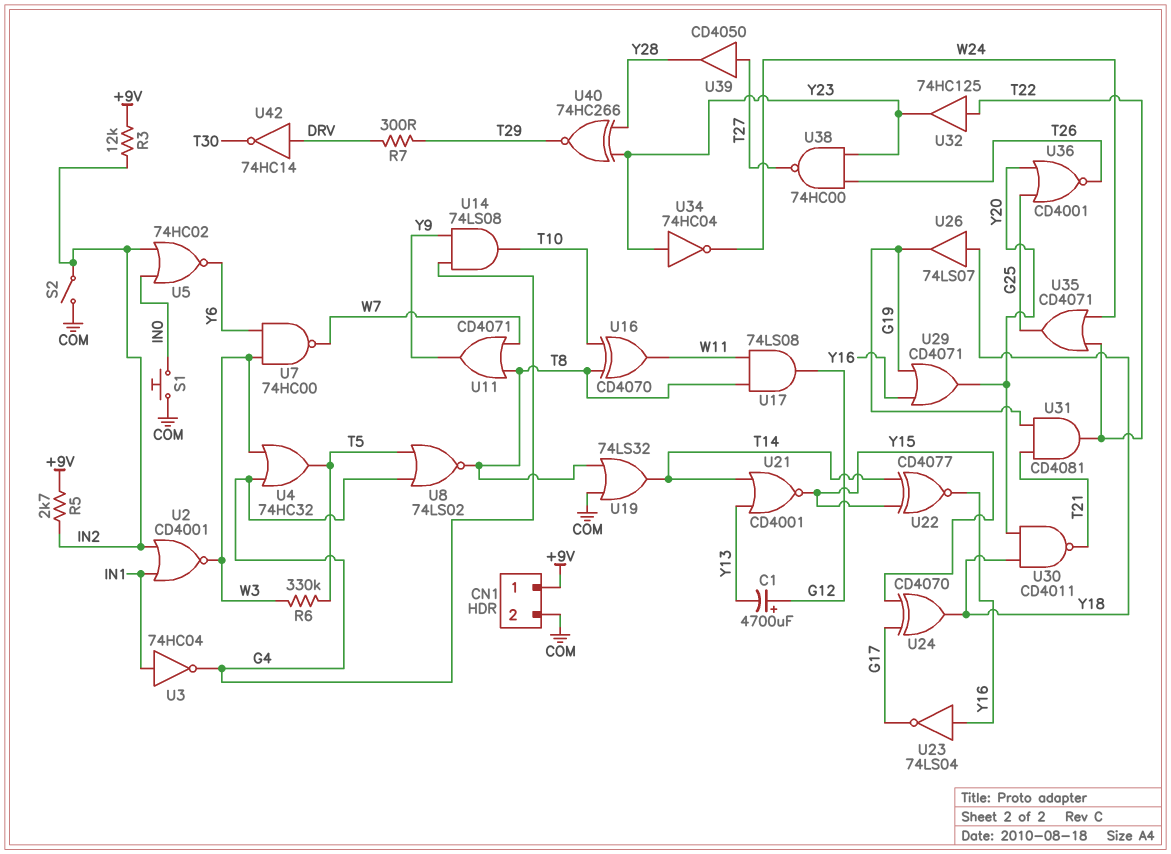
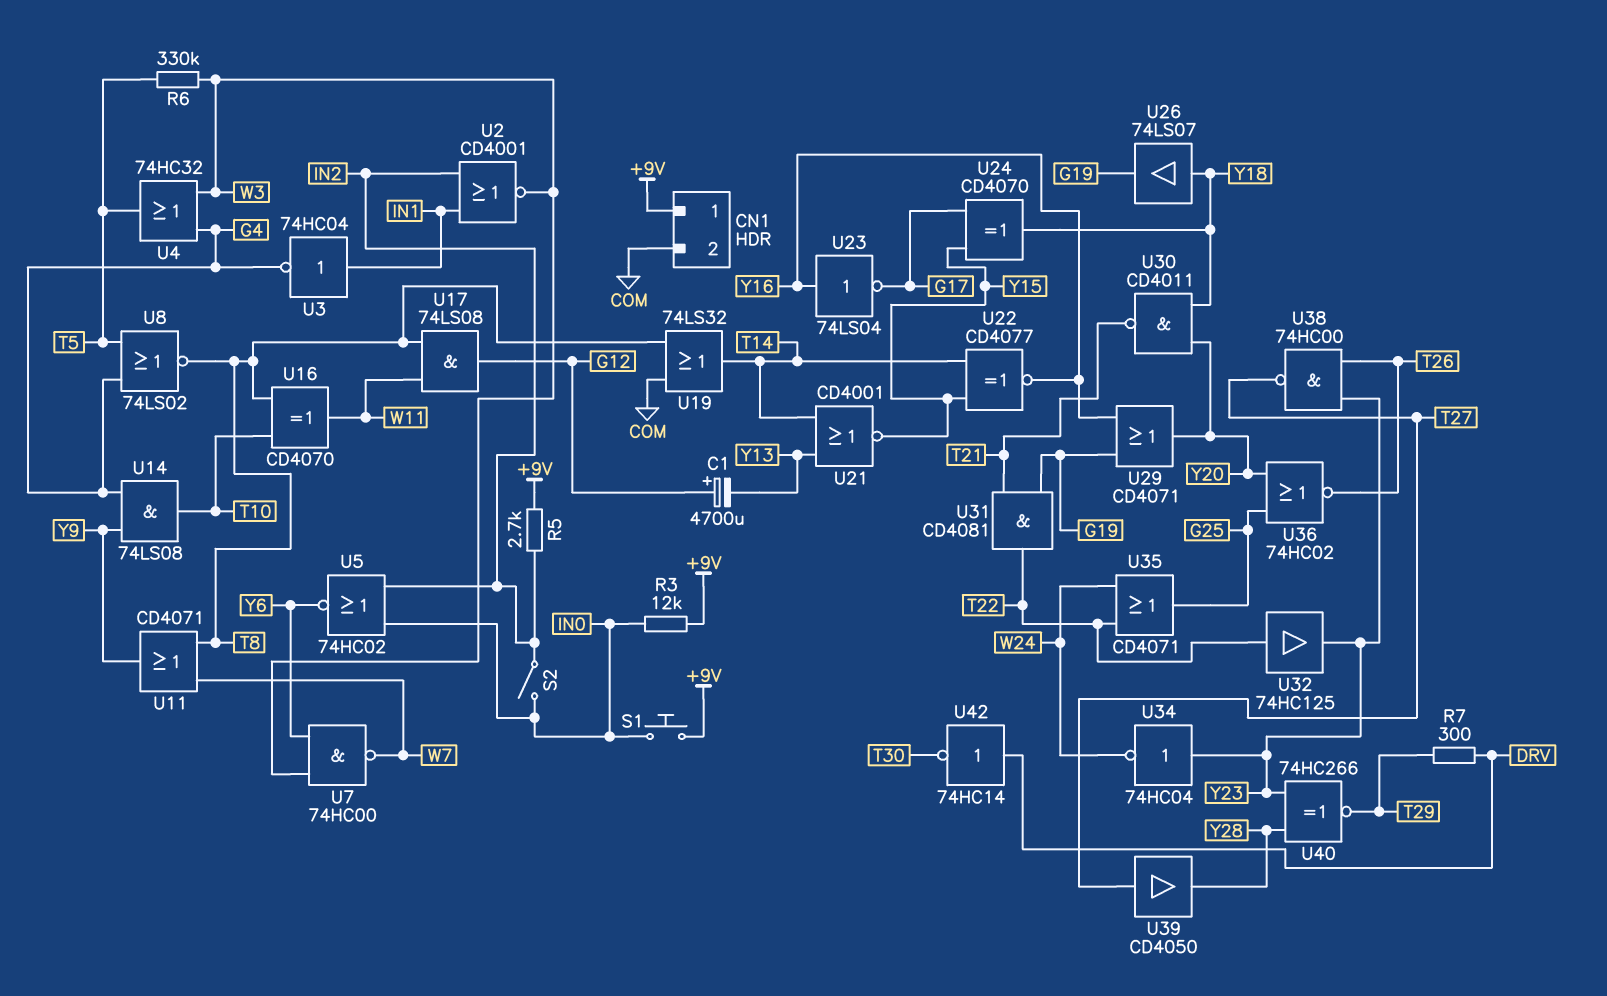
R3: 12k (+9V, IN2) -> 12k (+9V, IN0)
S1: button (COM, IN0) -> button (+9V, IN0)
S2: switch (COM, IN2) -> switch (IN0, IN2)
U36: NOR CD4001 (in G25, in Y20, out T26) -> NOR 74HC02 (in G25, in Y20, out T26)

